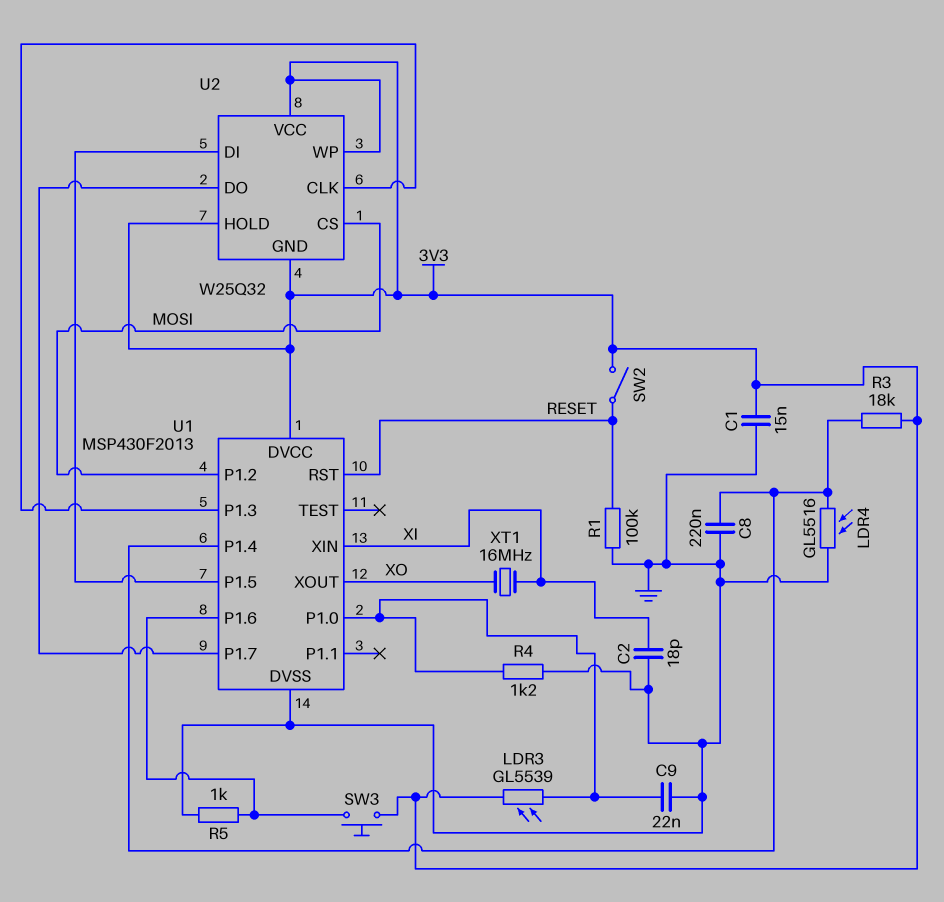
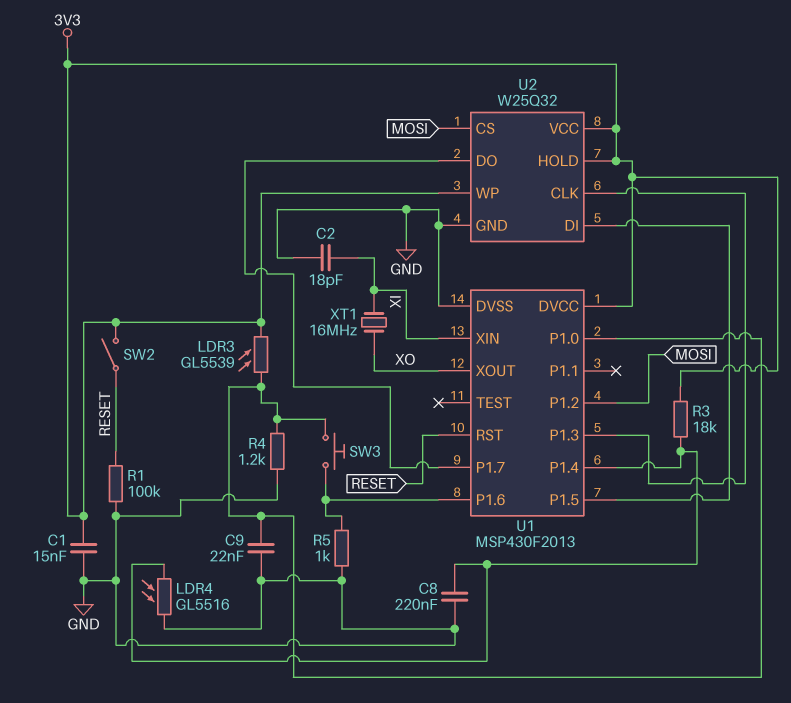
SW3: button (3V3, U1/P1.6) -> button (U1/P1.0, U1/P1.6)
U2 pin GND: 3V3 -> GND

